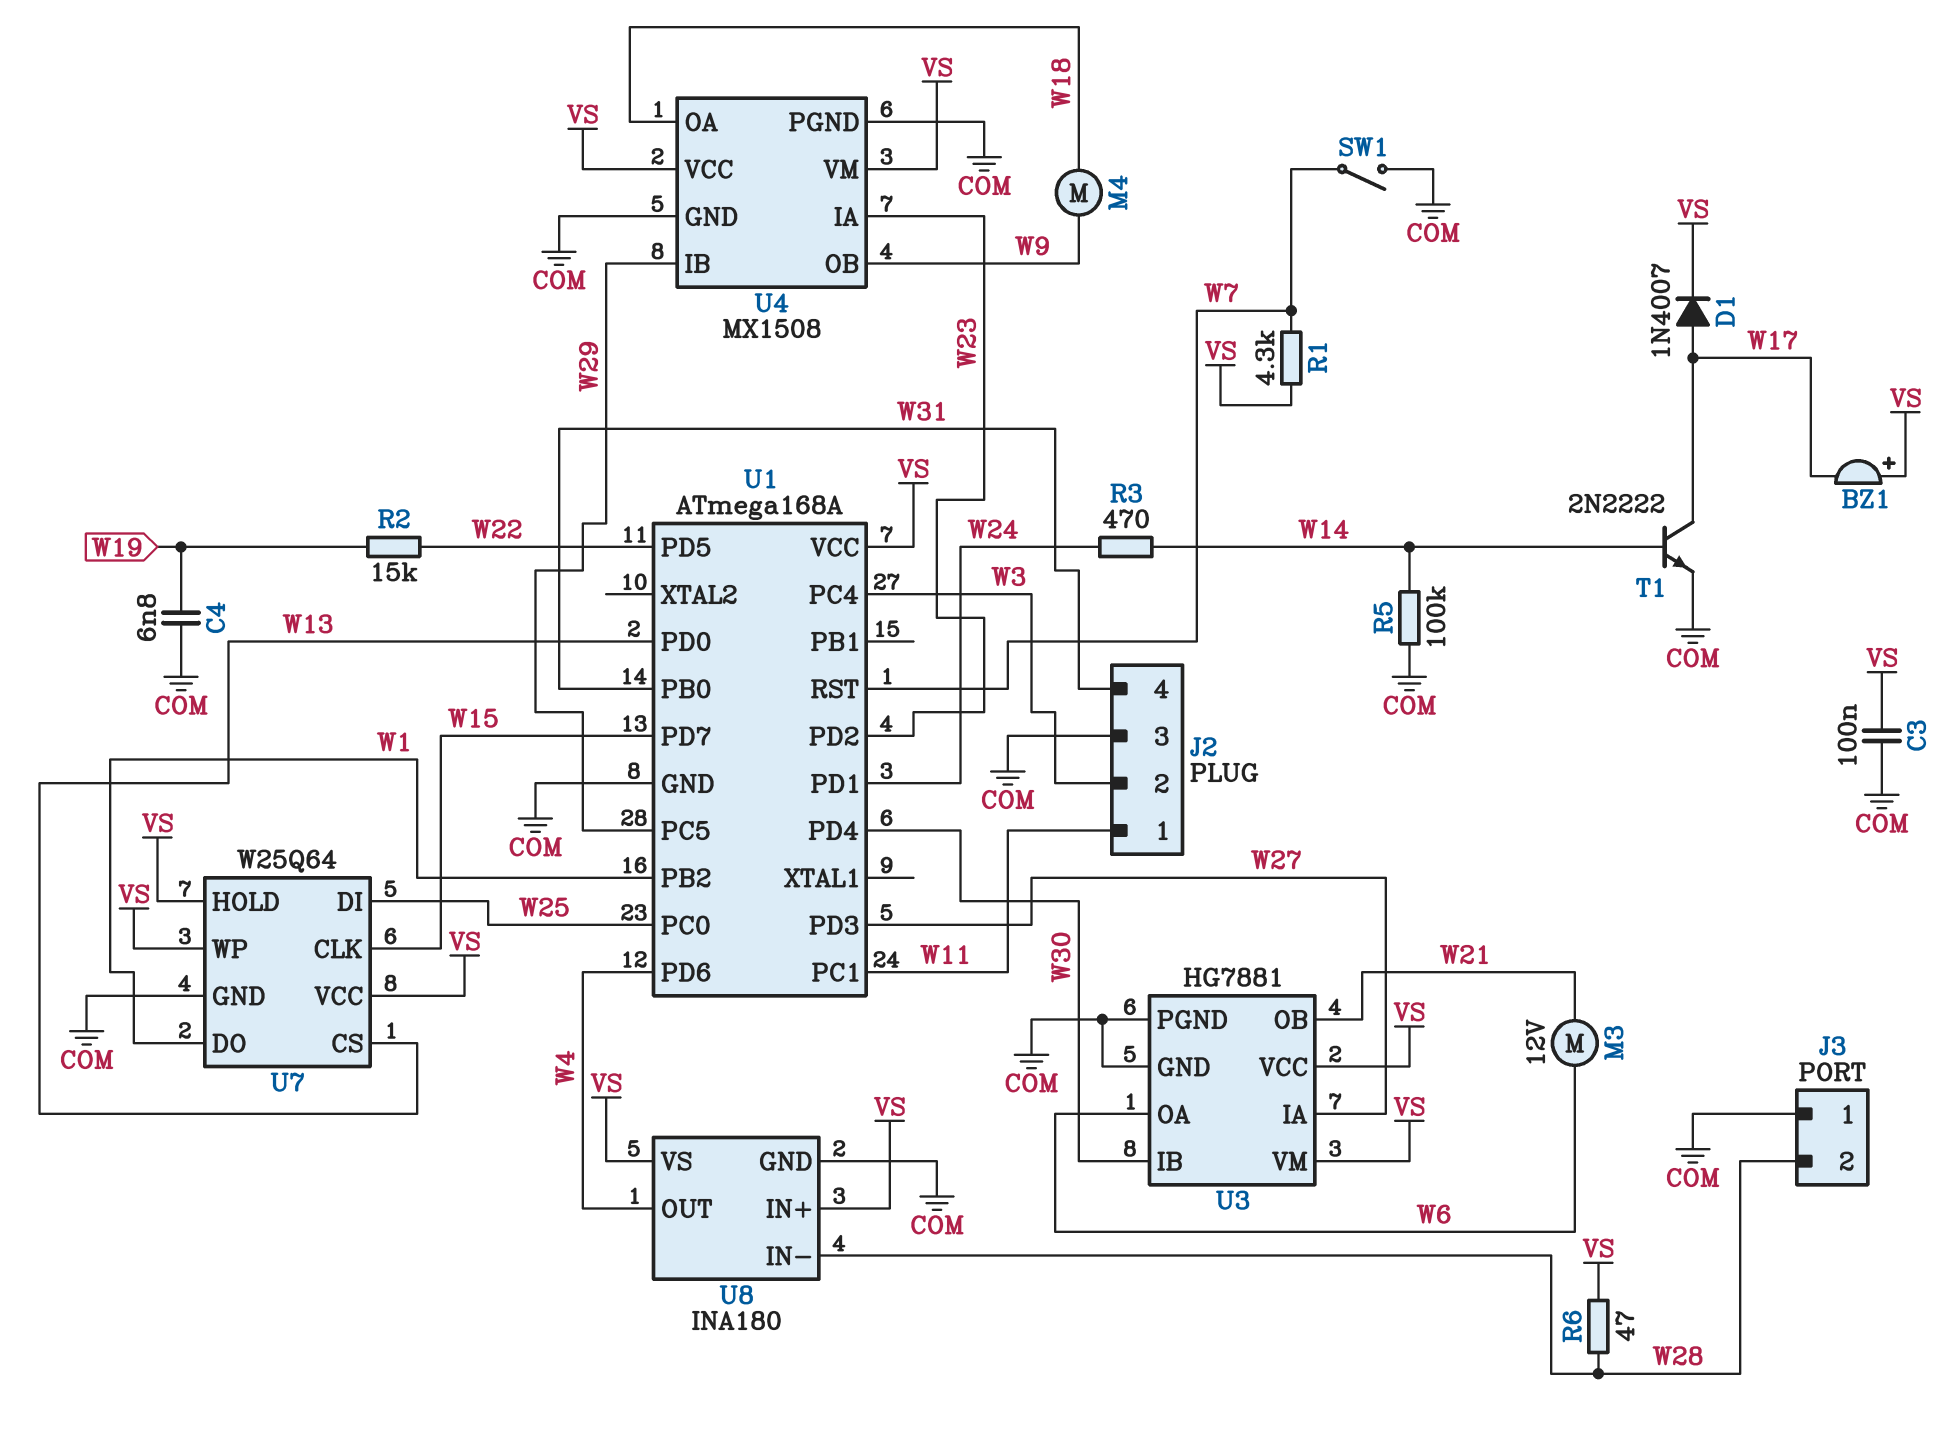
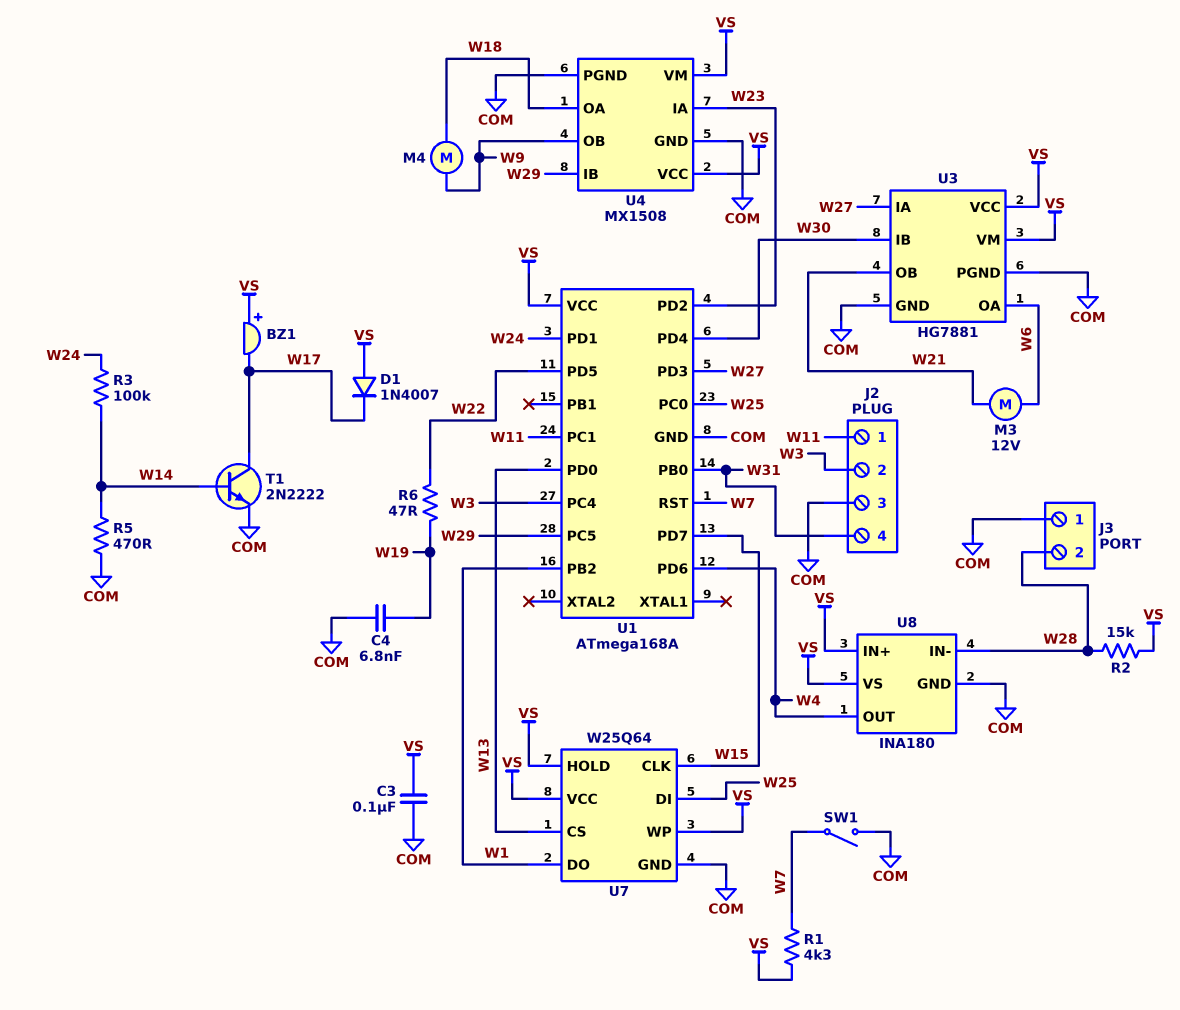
D1: diode 1N4007 (A W17, K VS) -> diode 1N4007 (A VS, K W17)
R2: 15k (W19, W22) -> 15k (VS, W28)
R3: 470 (W14, W24) -> 100k (W14, W24)
R5: 100k (COM, W14) -> 470 (COM, W14)
R6: 47 (VS, W28) -> 47 (W19, W22)

